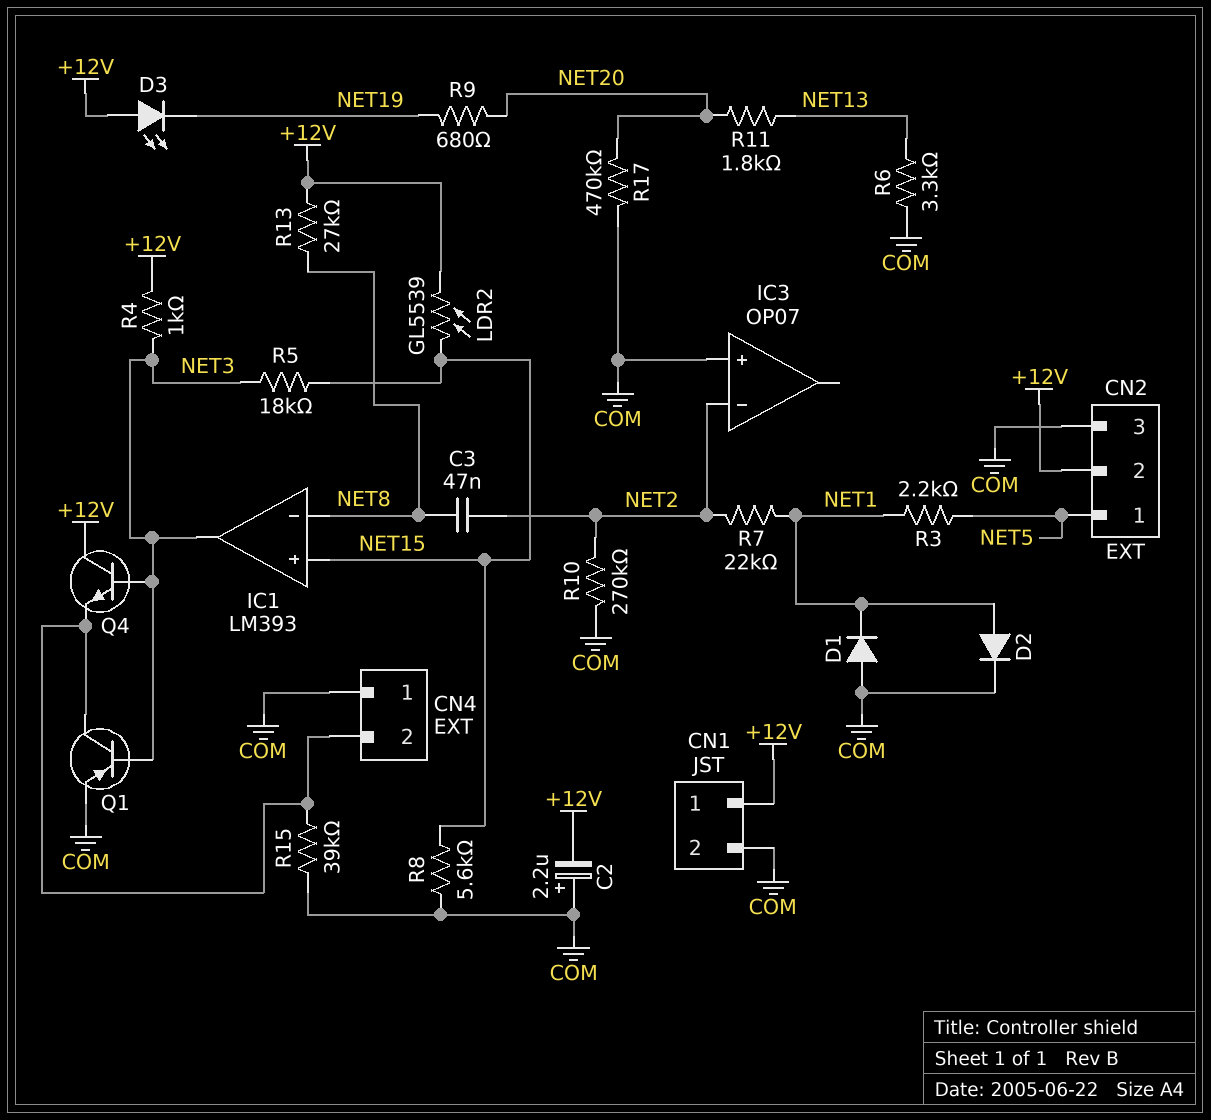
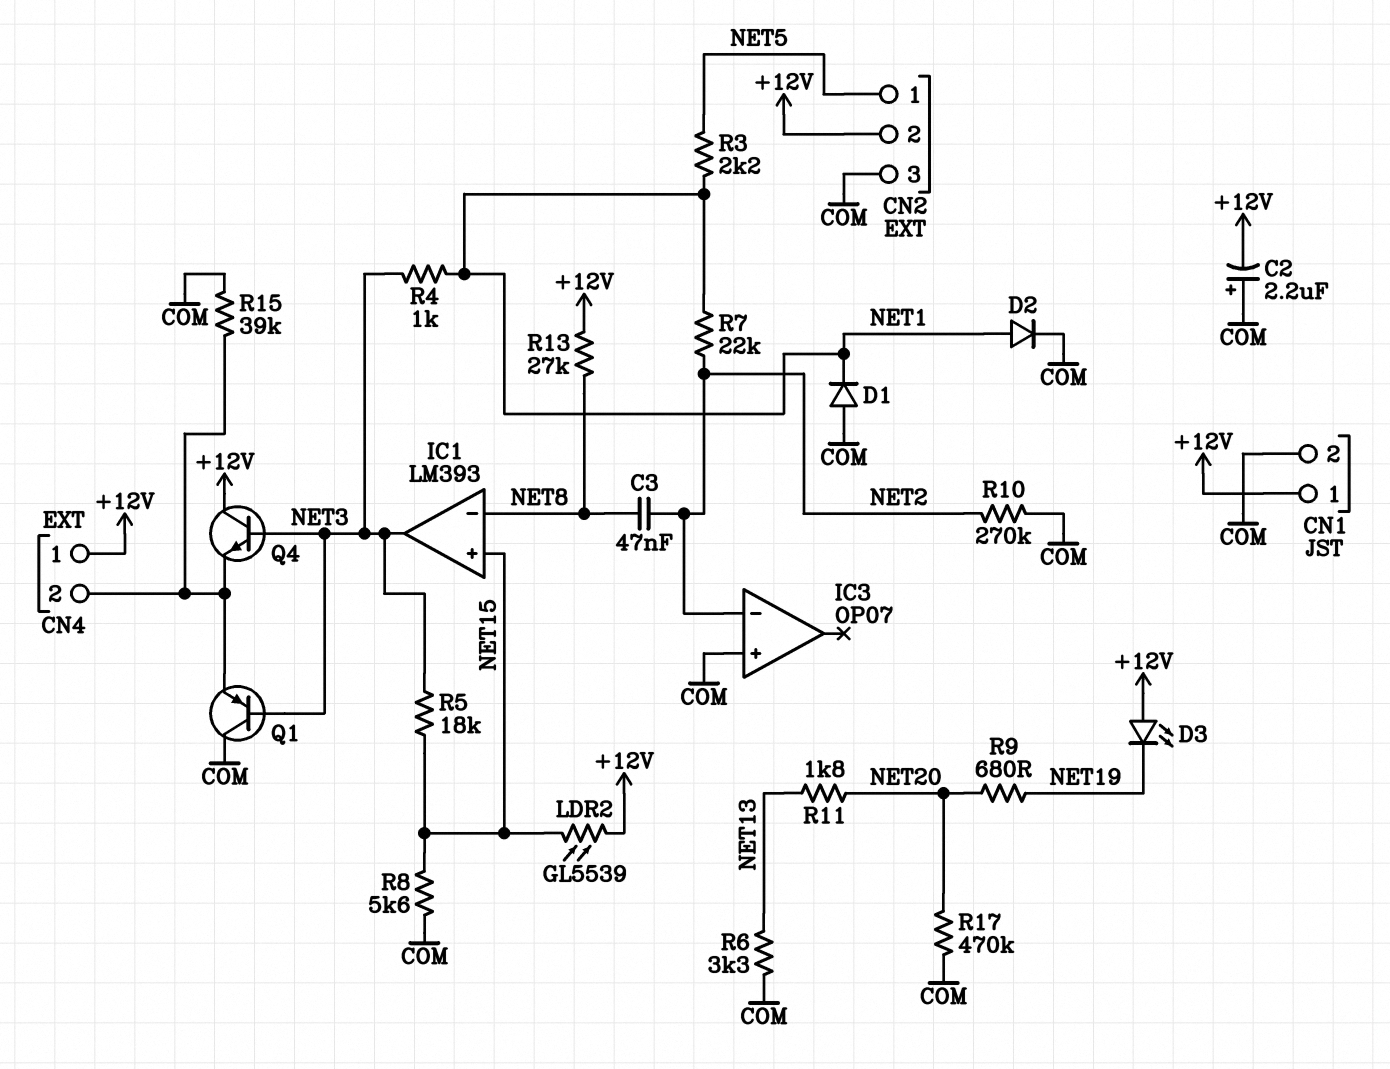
CN4 pin 1: COM -> +12V
Q1: PNP (B NET3, C CN4/2, E COM) -> PNP (B NET3, C COM, E CN4/2)
R4: 1k (+12V, NET3) -> 1k (NET1, NET3)

